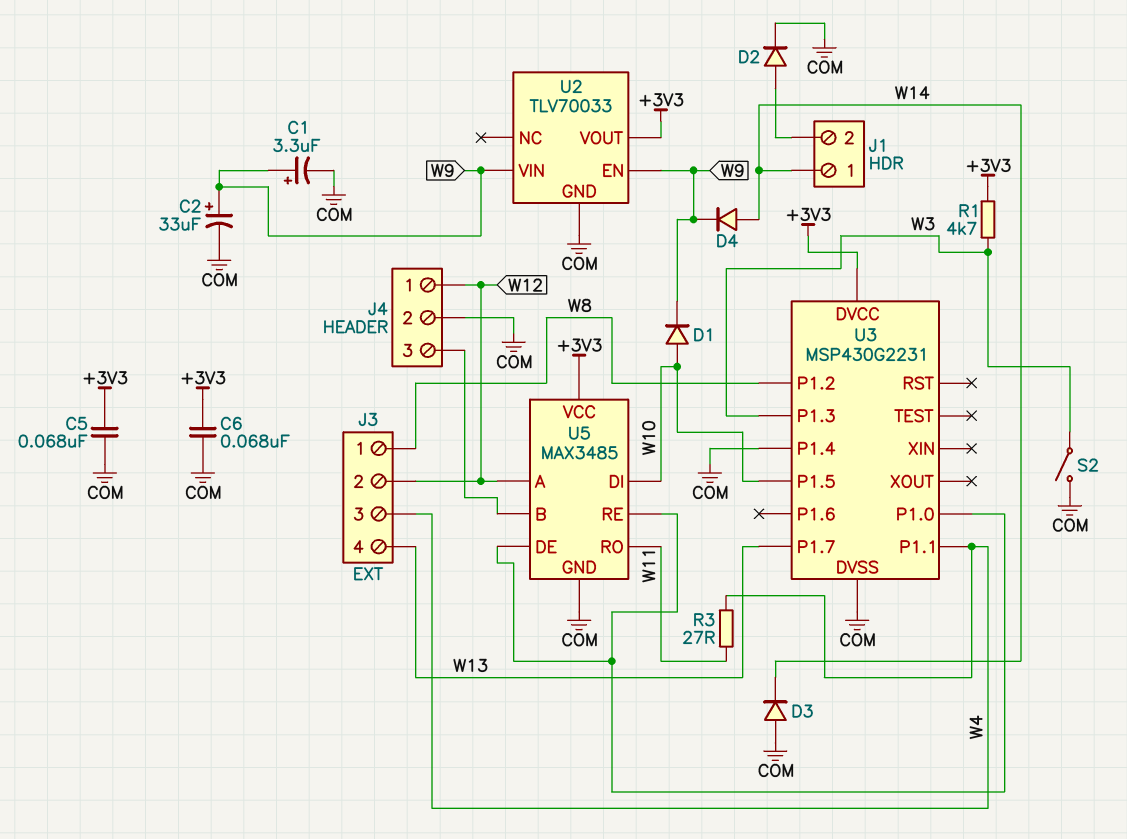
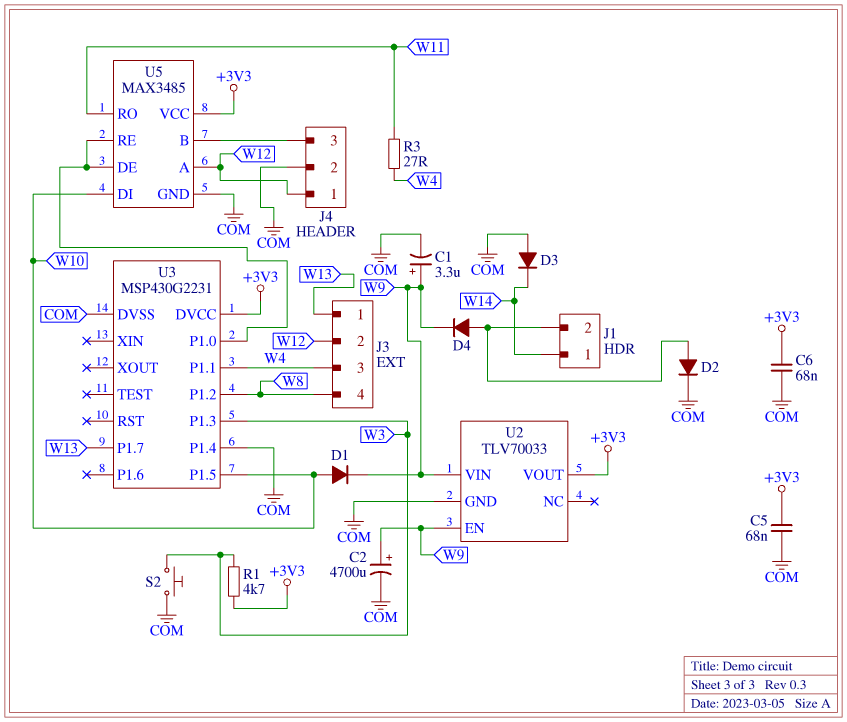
C2: 33uF (plus W9, minus COM) -> 4700uF (plus W9, minus COM)
D4: diode (A W14, K W9) -> diode (A J1/2, K W9)
J3 pin 1: W8 -> W13
J3 pin 4: W13 -> W8
S2: switch (COM, W3) -> button (COM, W3)

